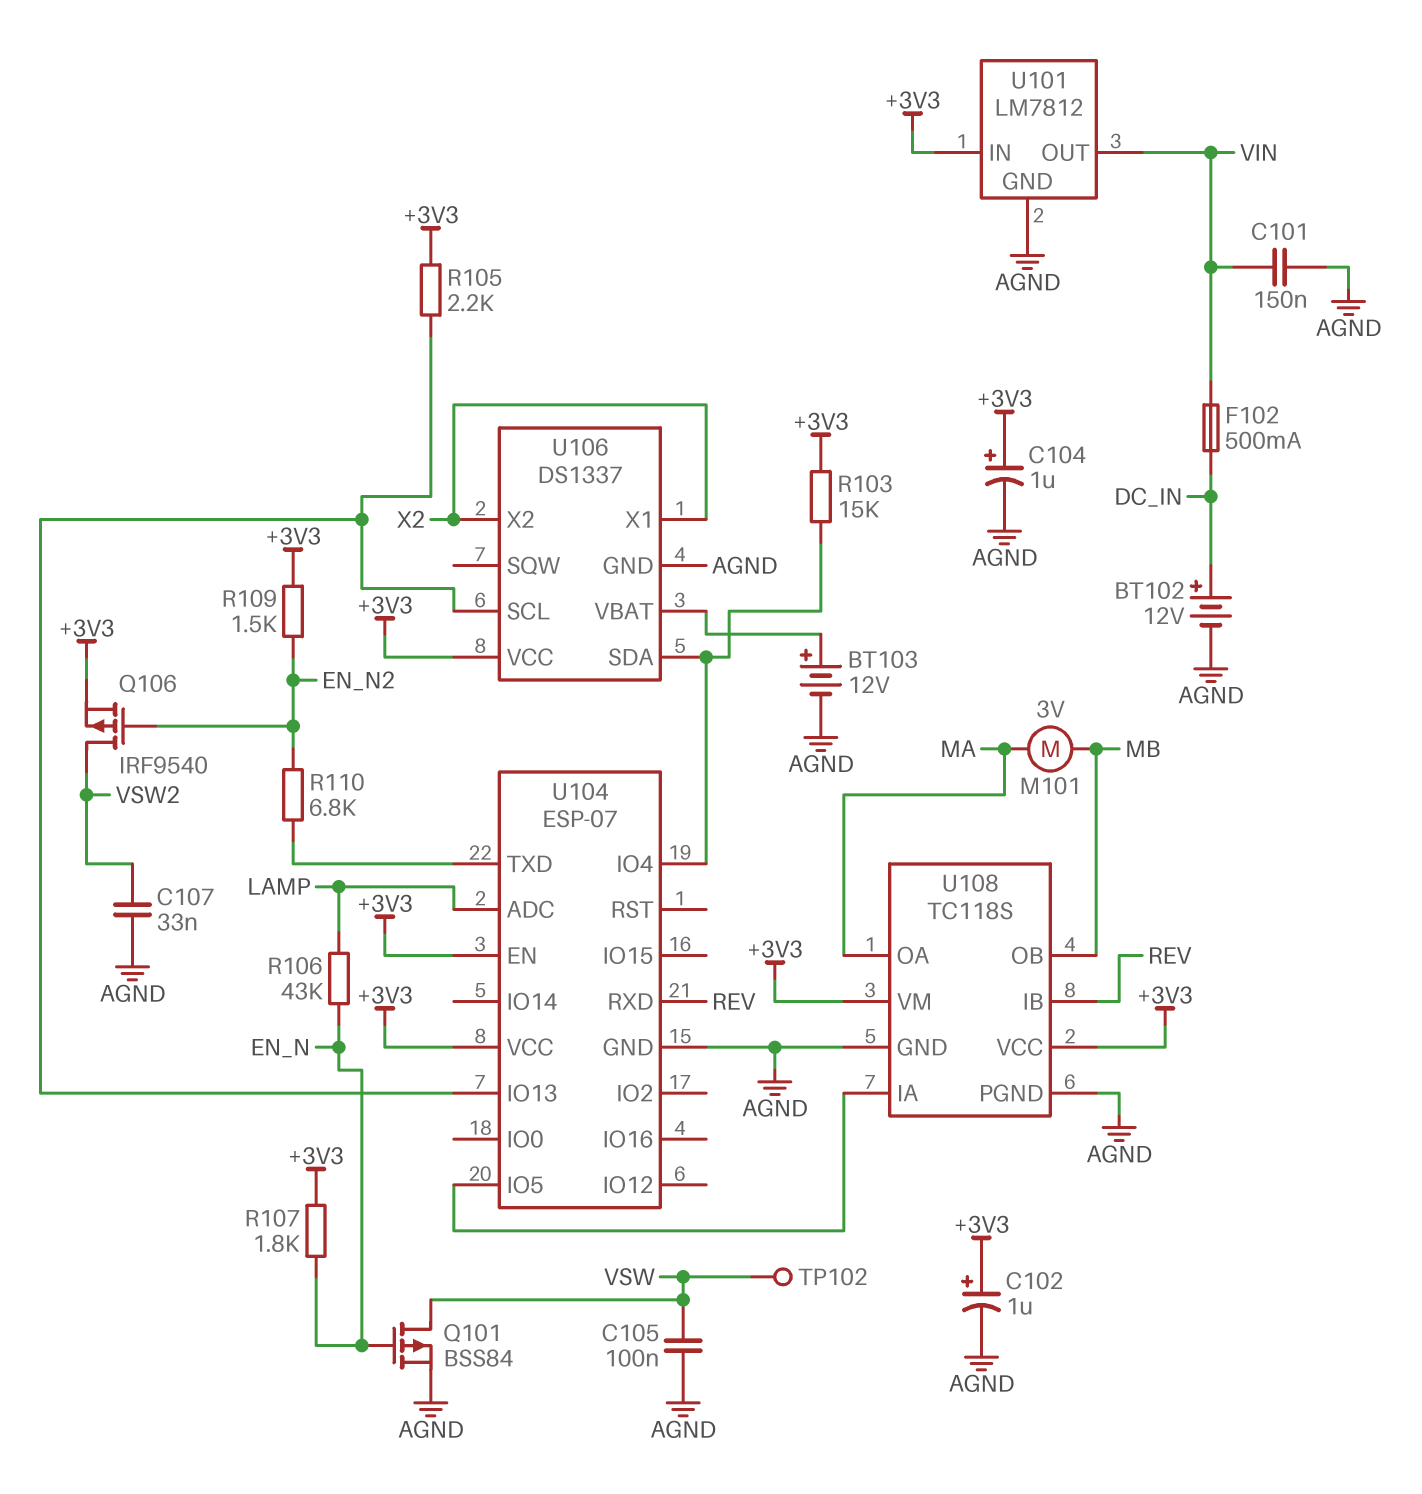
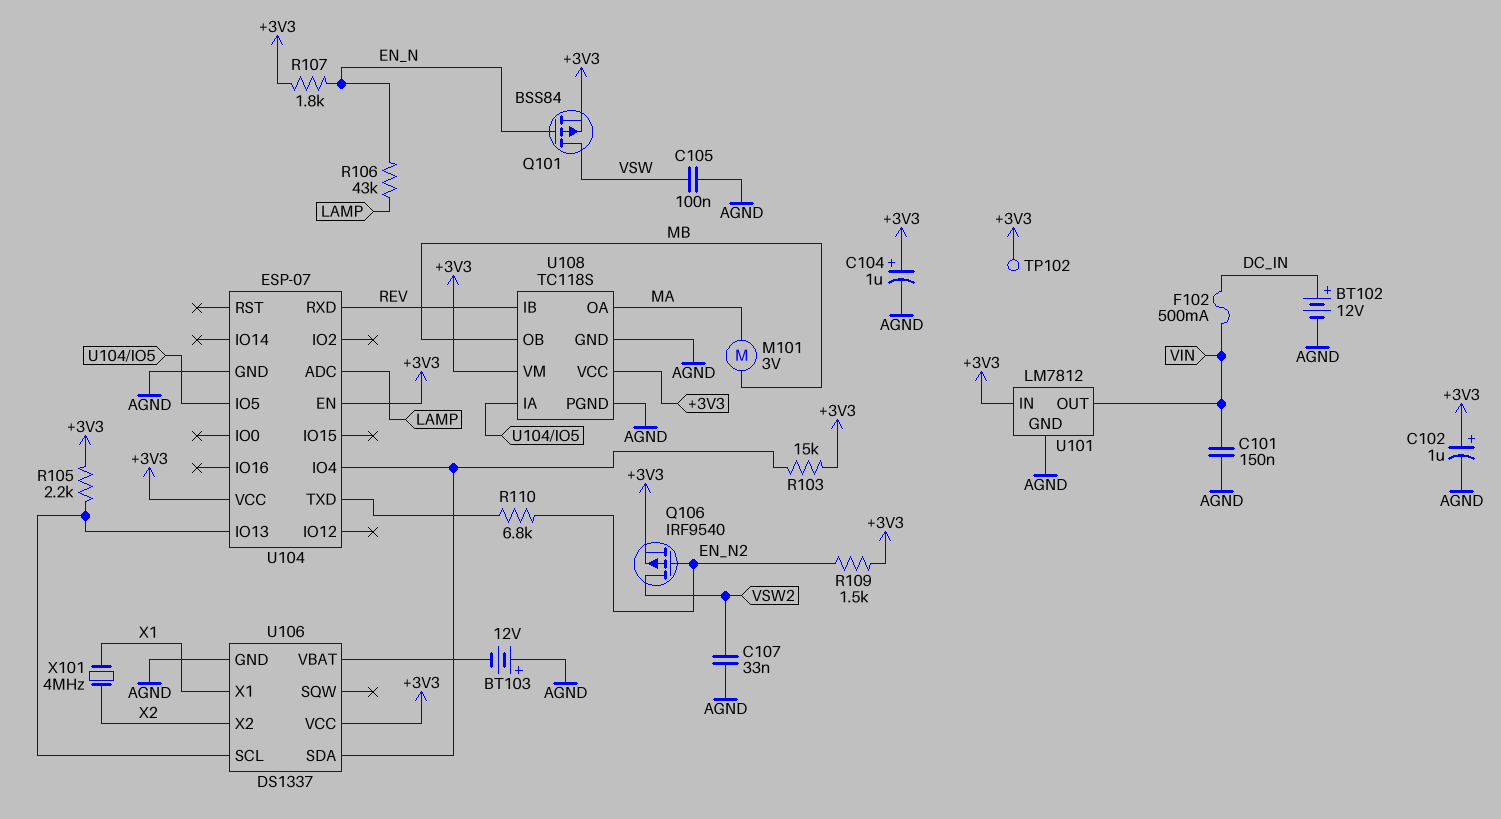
BT103: 12V (plus U106/VBAT, minus AGND) -> 12V (plus AGND, minus U106/VBAT)
Q101: PMOS BSS84 (G EN_N, D VSW, S AGND) -> PMOS BSS84 (G EN_N, D VSW, S +3V3)
TP102: test point (VSW) -> test point (+3V3)
U106 pin X1: X2 -> X1
X101: none -> 4MHz (X1, X2)

